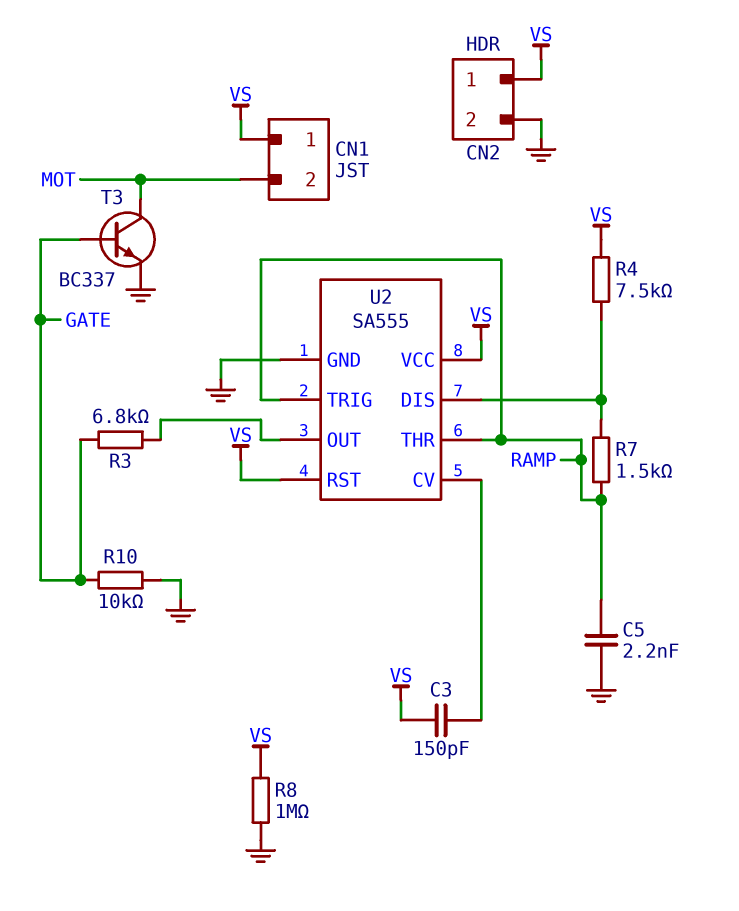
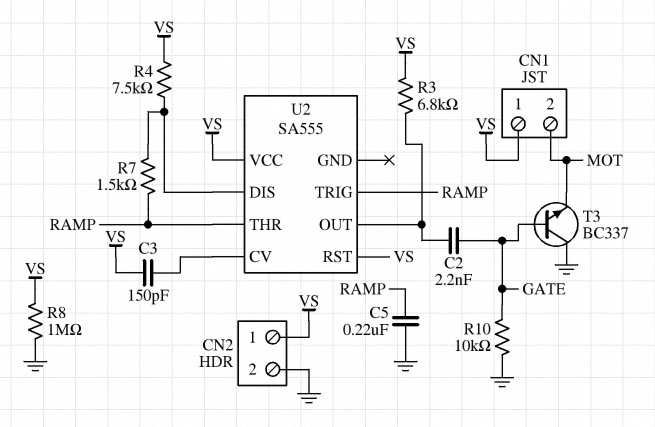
C2: none -> 2.2nF (GATE, U2/OUT)
C5: 2.2nF (GND, RAMP) -> 220nF (GND, RAMP)
R3: 6.8k (GATE, U2/OUT) -> 6.8k (U2/OUT, VS)
T3: NPN BC337 (B GATE, C MOT, E GND) -> NPN BC337 (B GATE, C GND, E MOT)
U2 pin GND: GND -> none

